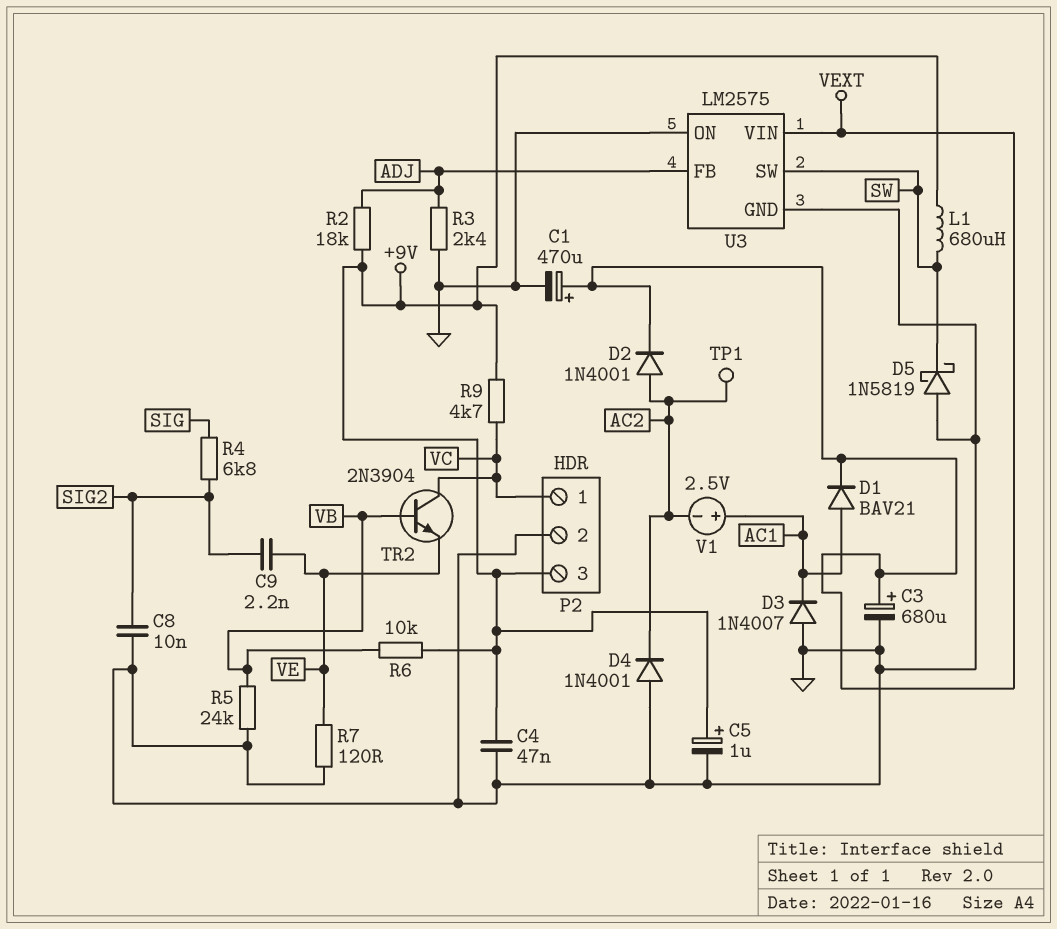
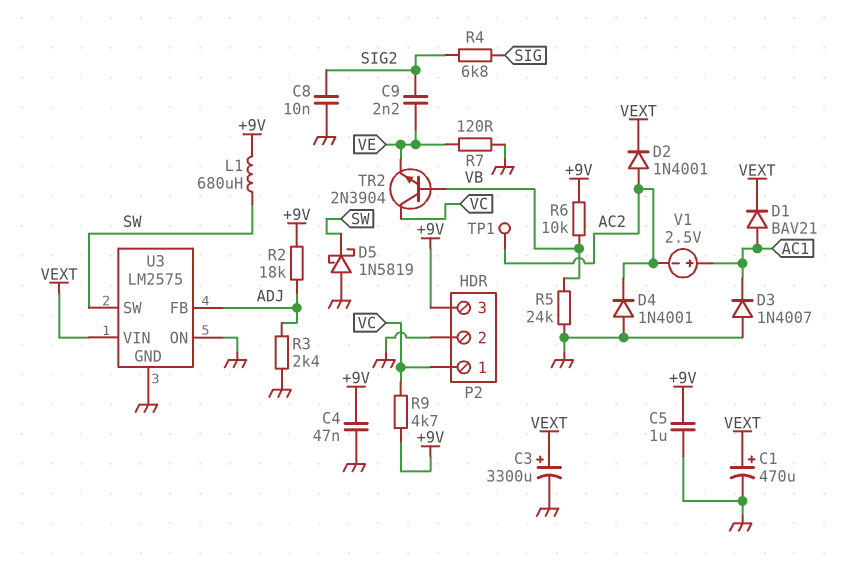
C3: 680uF (plus VEXT, minus GND) -> 3300uF (plus VEXT, minus GND)
C5: 1uF (plus +9V, minus GND) -> 1uF (+9V, GND)

